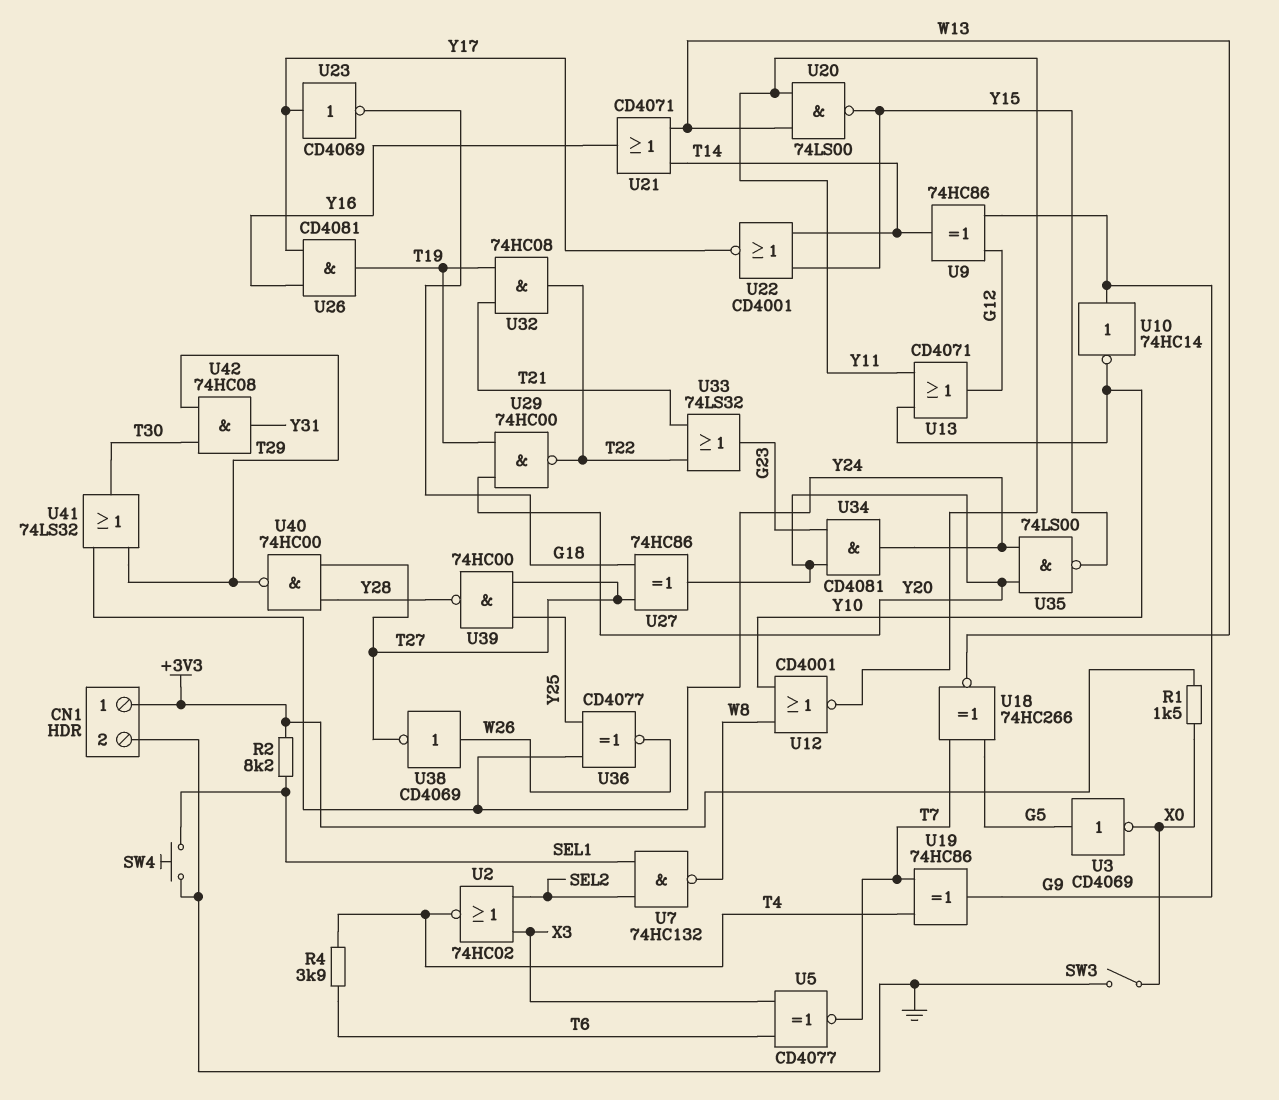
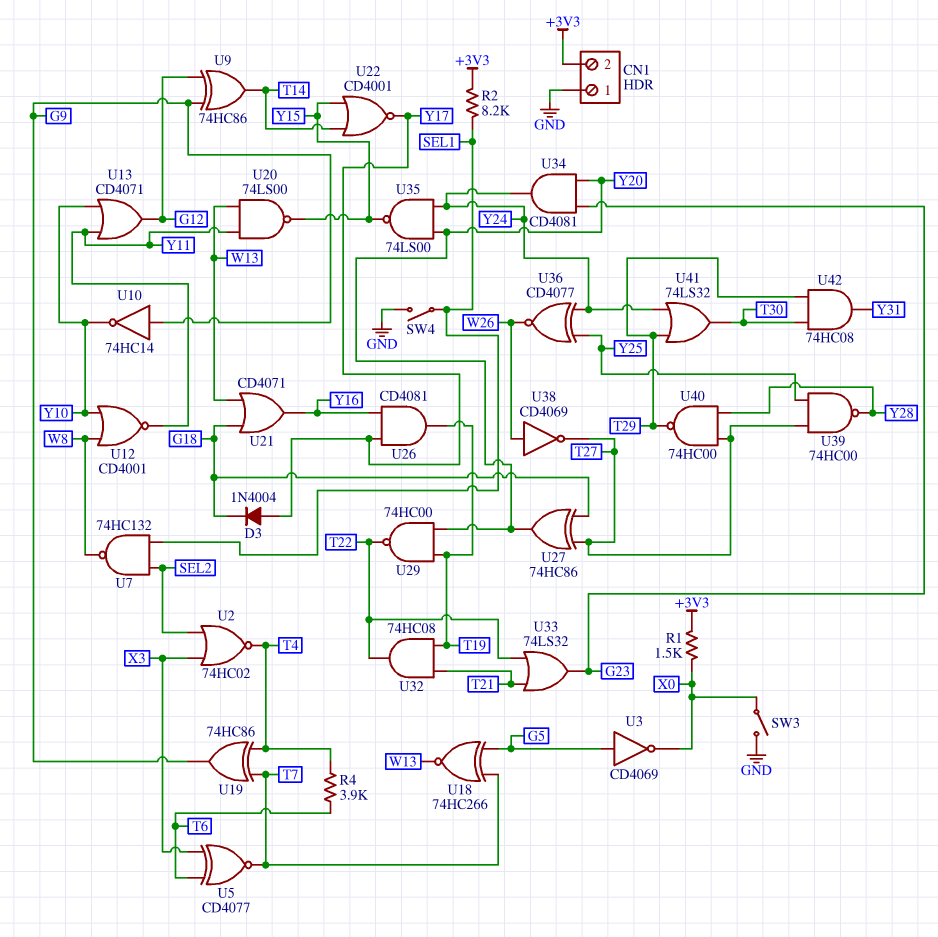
CN1 pin 1: +3V3 -> GND
CN1 pin 2: GND -> +3V3
D3: none -> diode 1N4004 (A Y17, K G18)
SW4: button (GND, SEL1) -> switch (GND, SEL1)
U21: OR CD4071 (in T14, in W13, out Y16) -> OR CD4071 (in G18, in W13, out Y16)
U23: NOT CD4069 (in Y17, out G18) -> none

